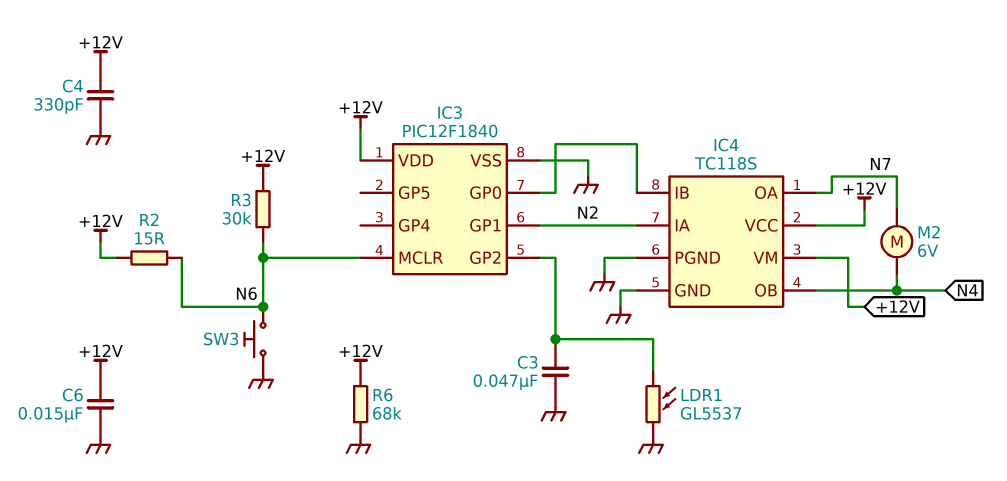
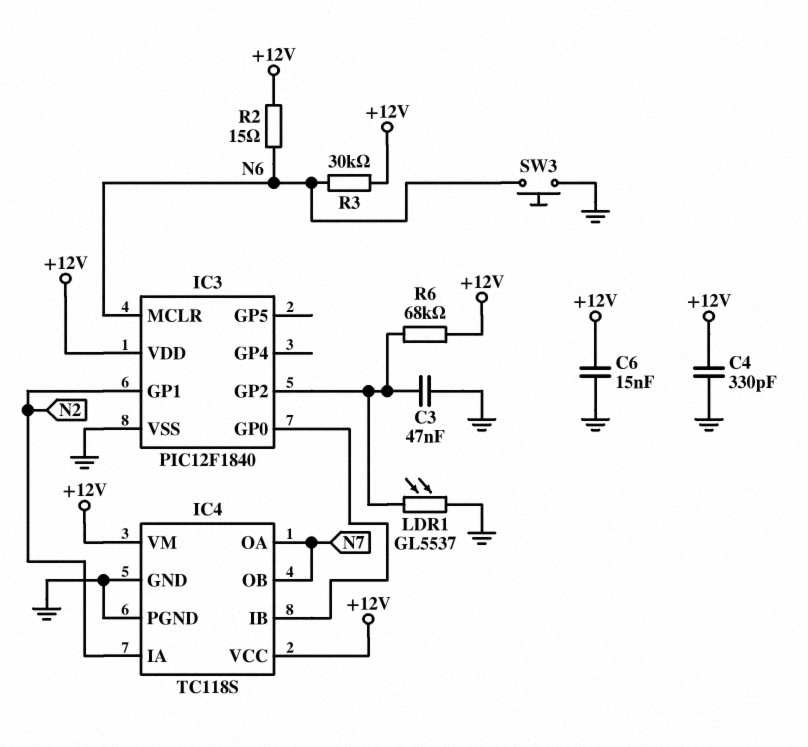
IC4 pin OB: N4 -> N7
M2: motor 6V (N4, N7) -> none
R6: 68k (+12V, GND) -> 68k (+12V, IC3/GP2)

